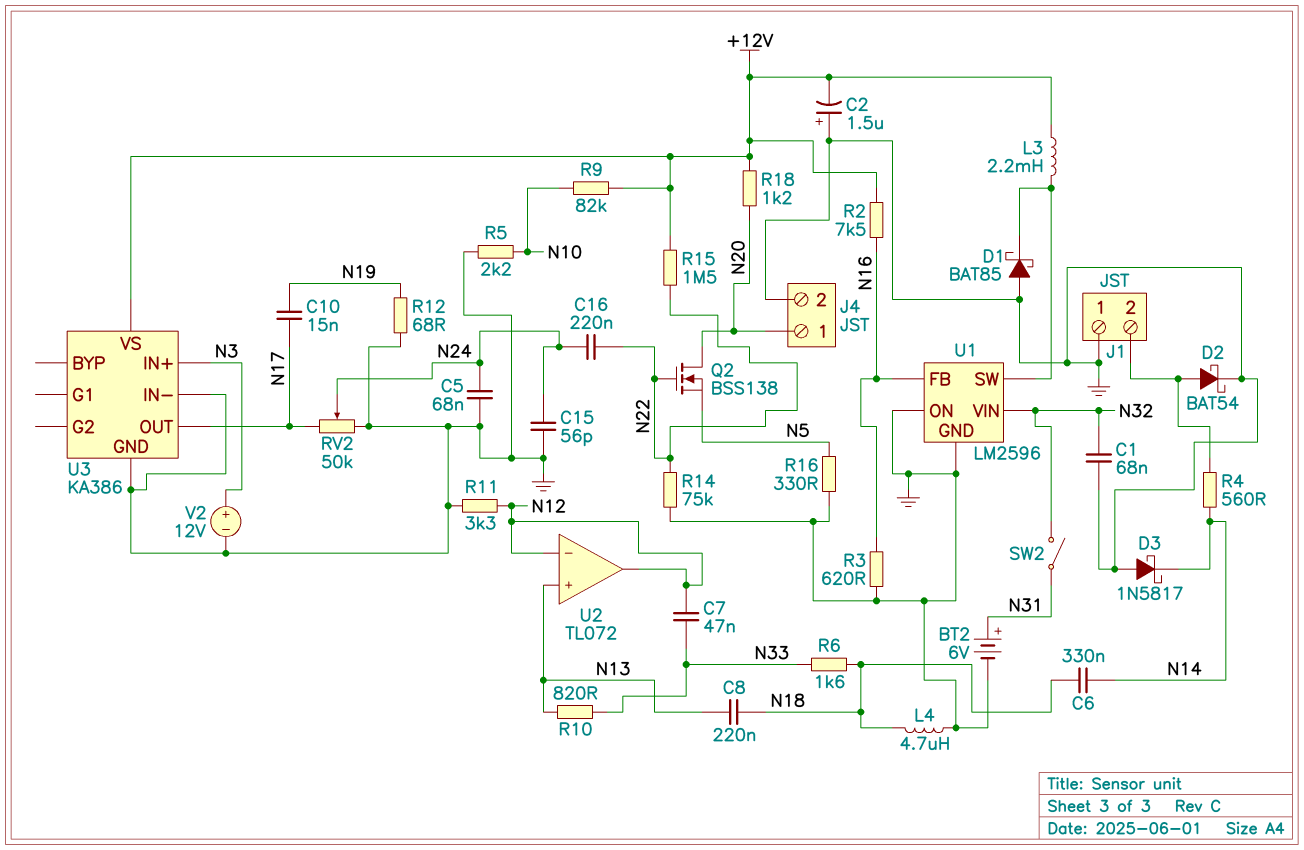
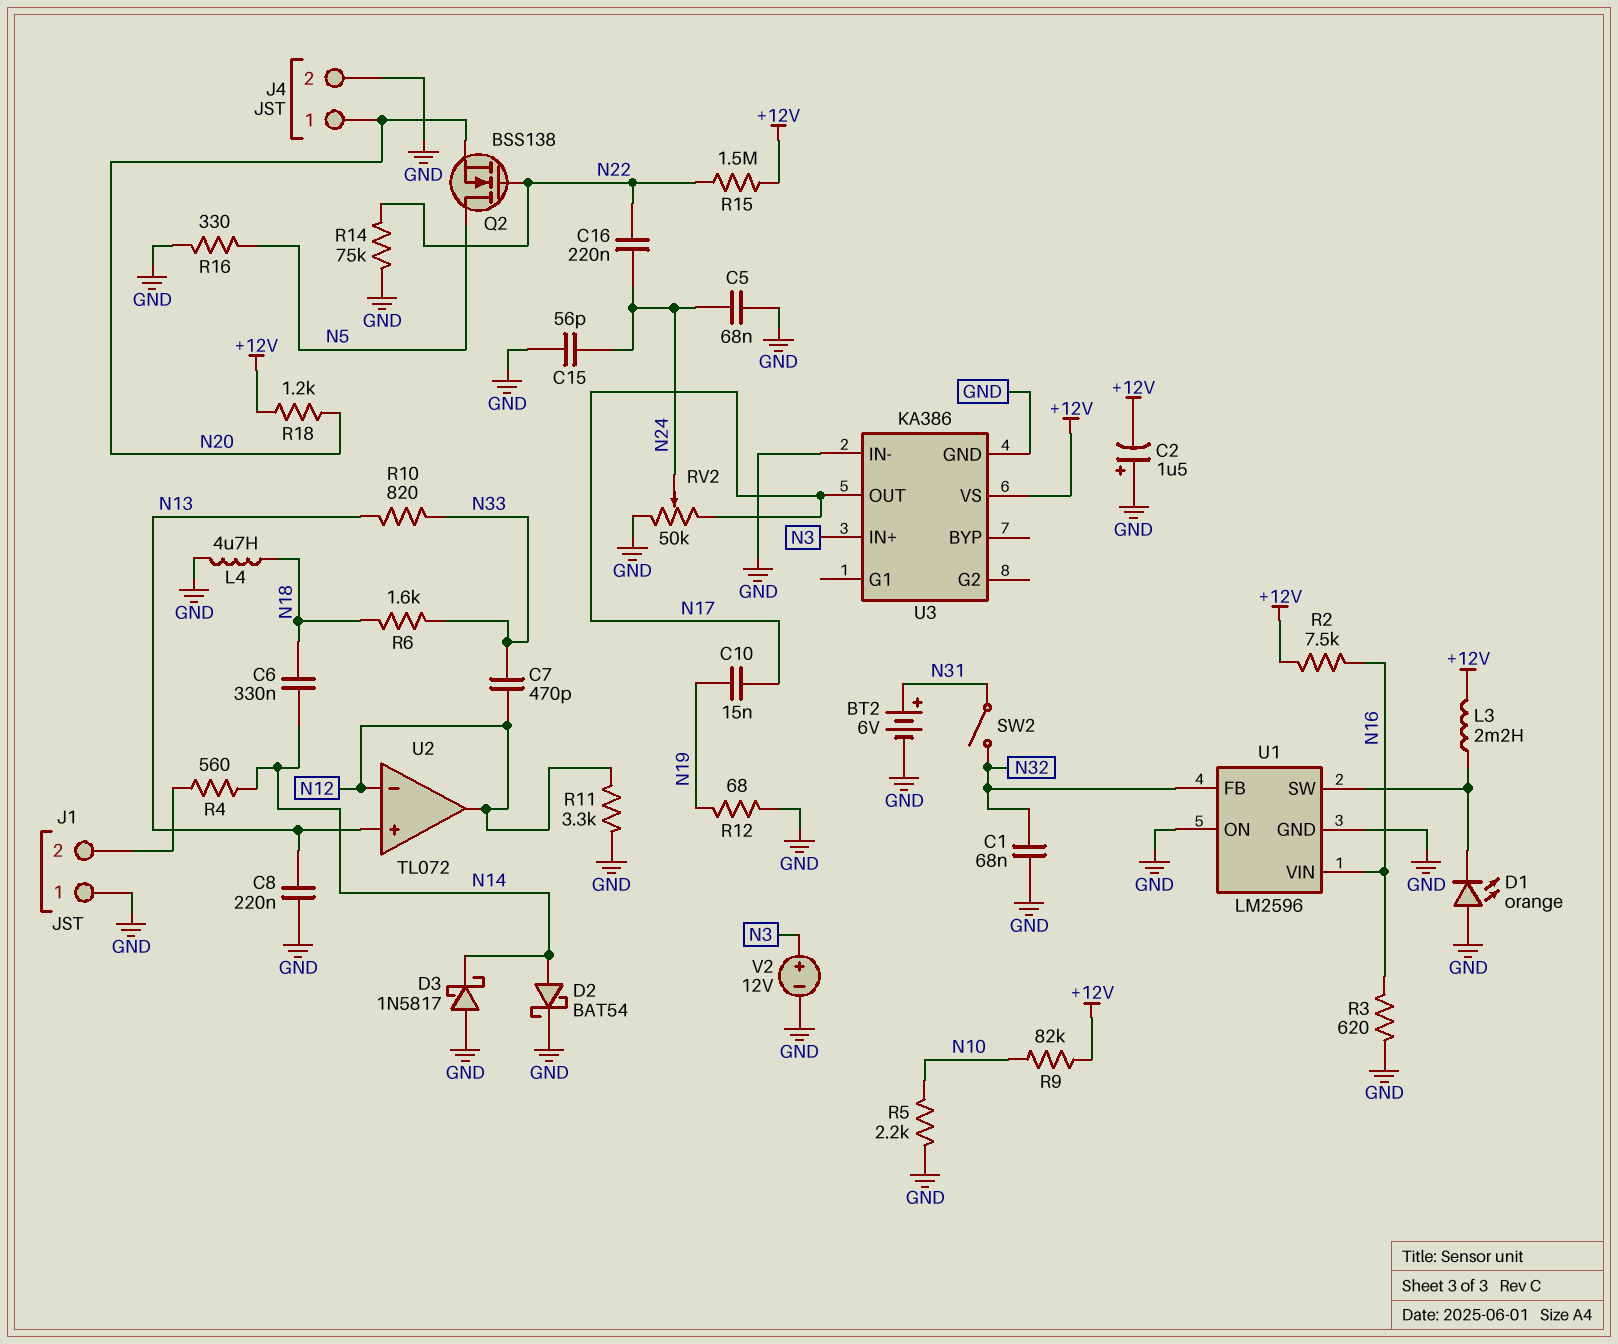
C7: 47nF (N12, N33) -> 470pF (N12, N33)
C8: 220nF (N13, N18) -> 220nF (GND, N13)
D1: schottky BAT85 (A GND, K U1/SW) -> LED orange (A GND, K U1/SW)
D2: schottky BAT54 (A J1/2, K GND) -> schottky BAT54 (A N14, K GND)
Q2: NMOS BSS138 (G N22, D N20, S N5) -> NMOS BSS138 (G N22, D N5, S N20)
U1 pin FB: N16 -> N32
U1 pin VIN: N32 -> N16

